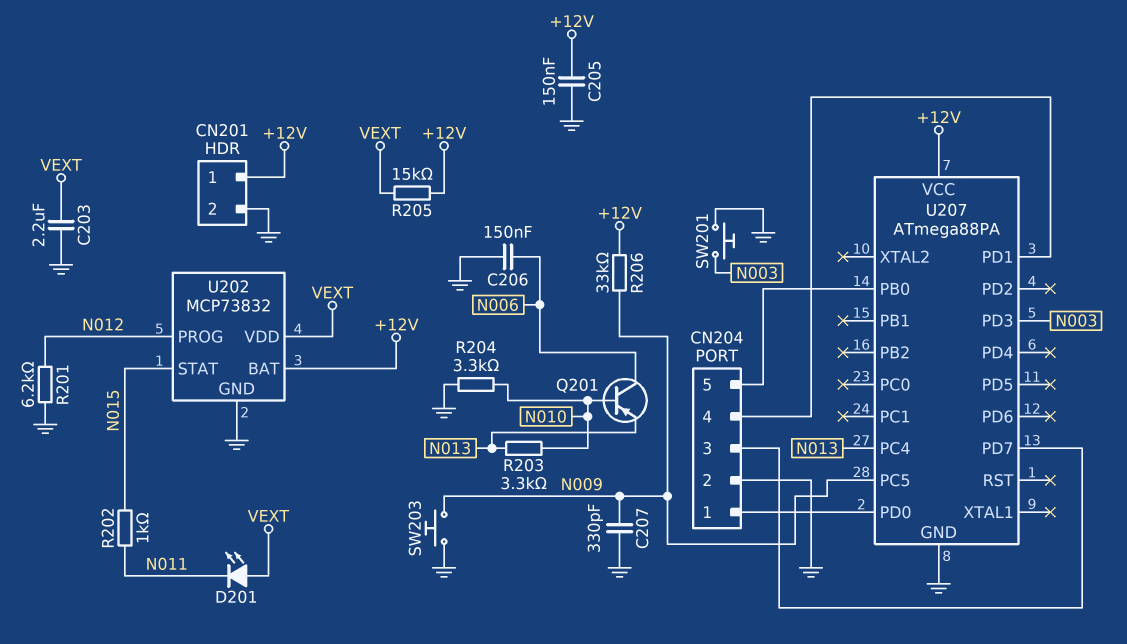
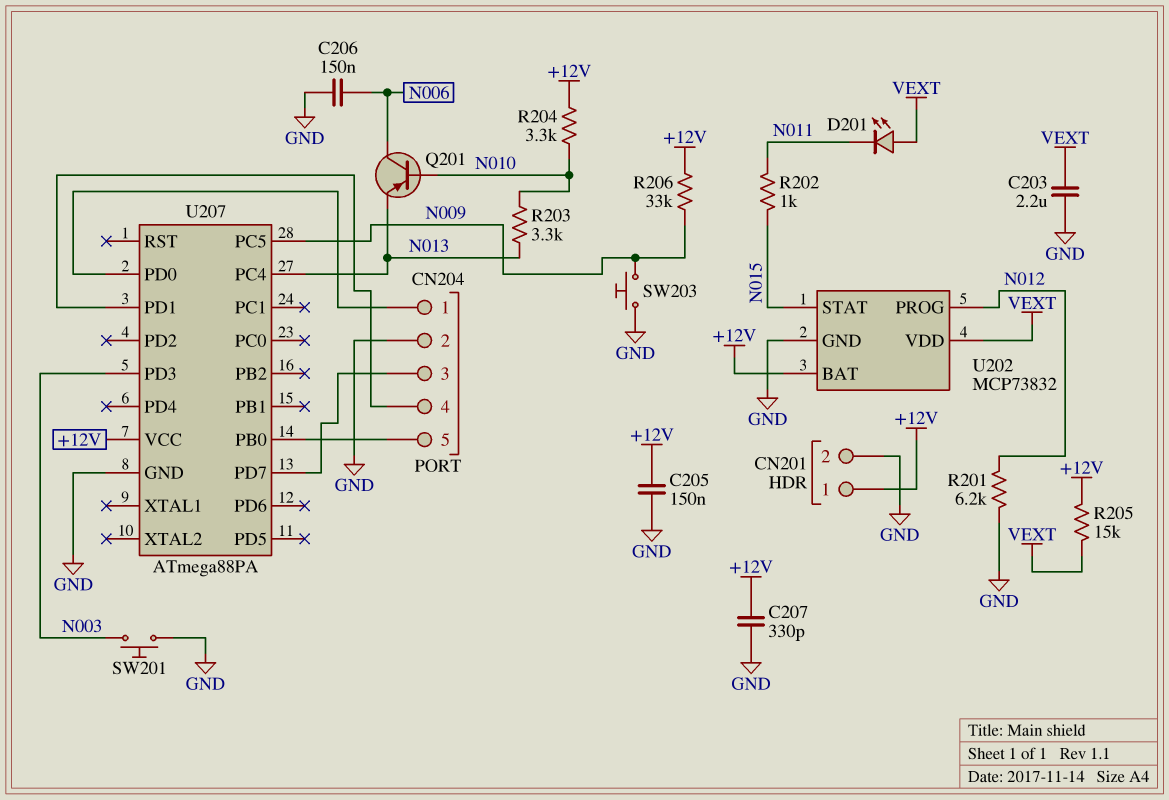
C207: 330pF (GND, N009) -> 330pF (+12V, GND)
R204: 3.3k (GND, N010) -> 3.3k (+12V, N010)

